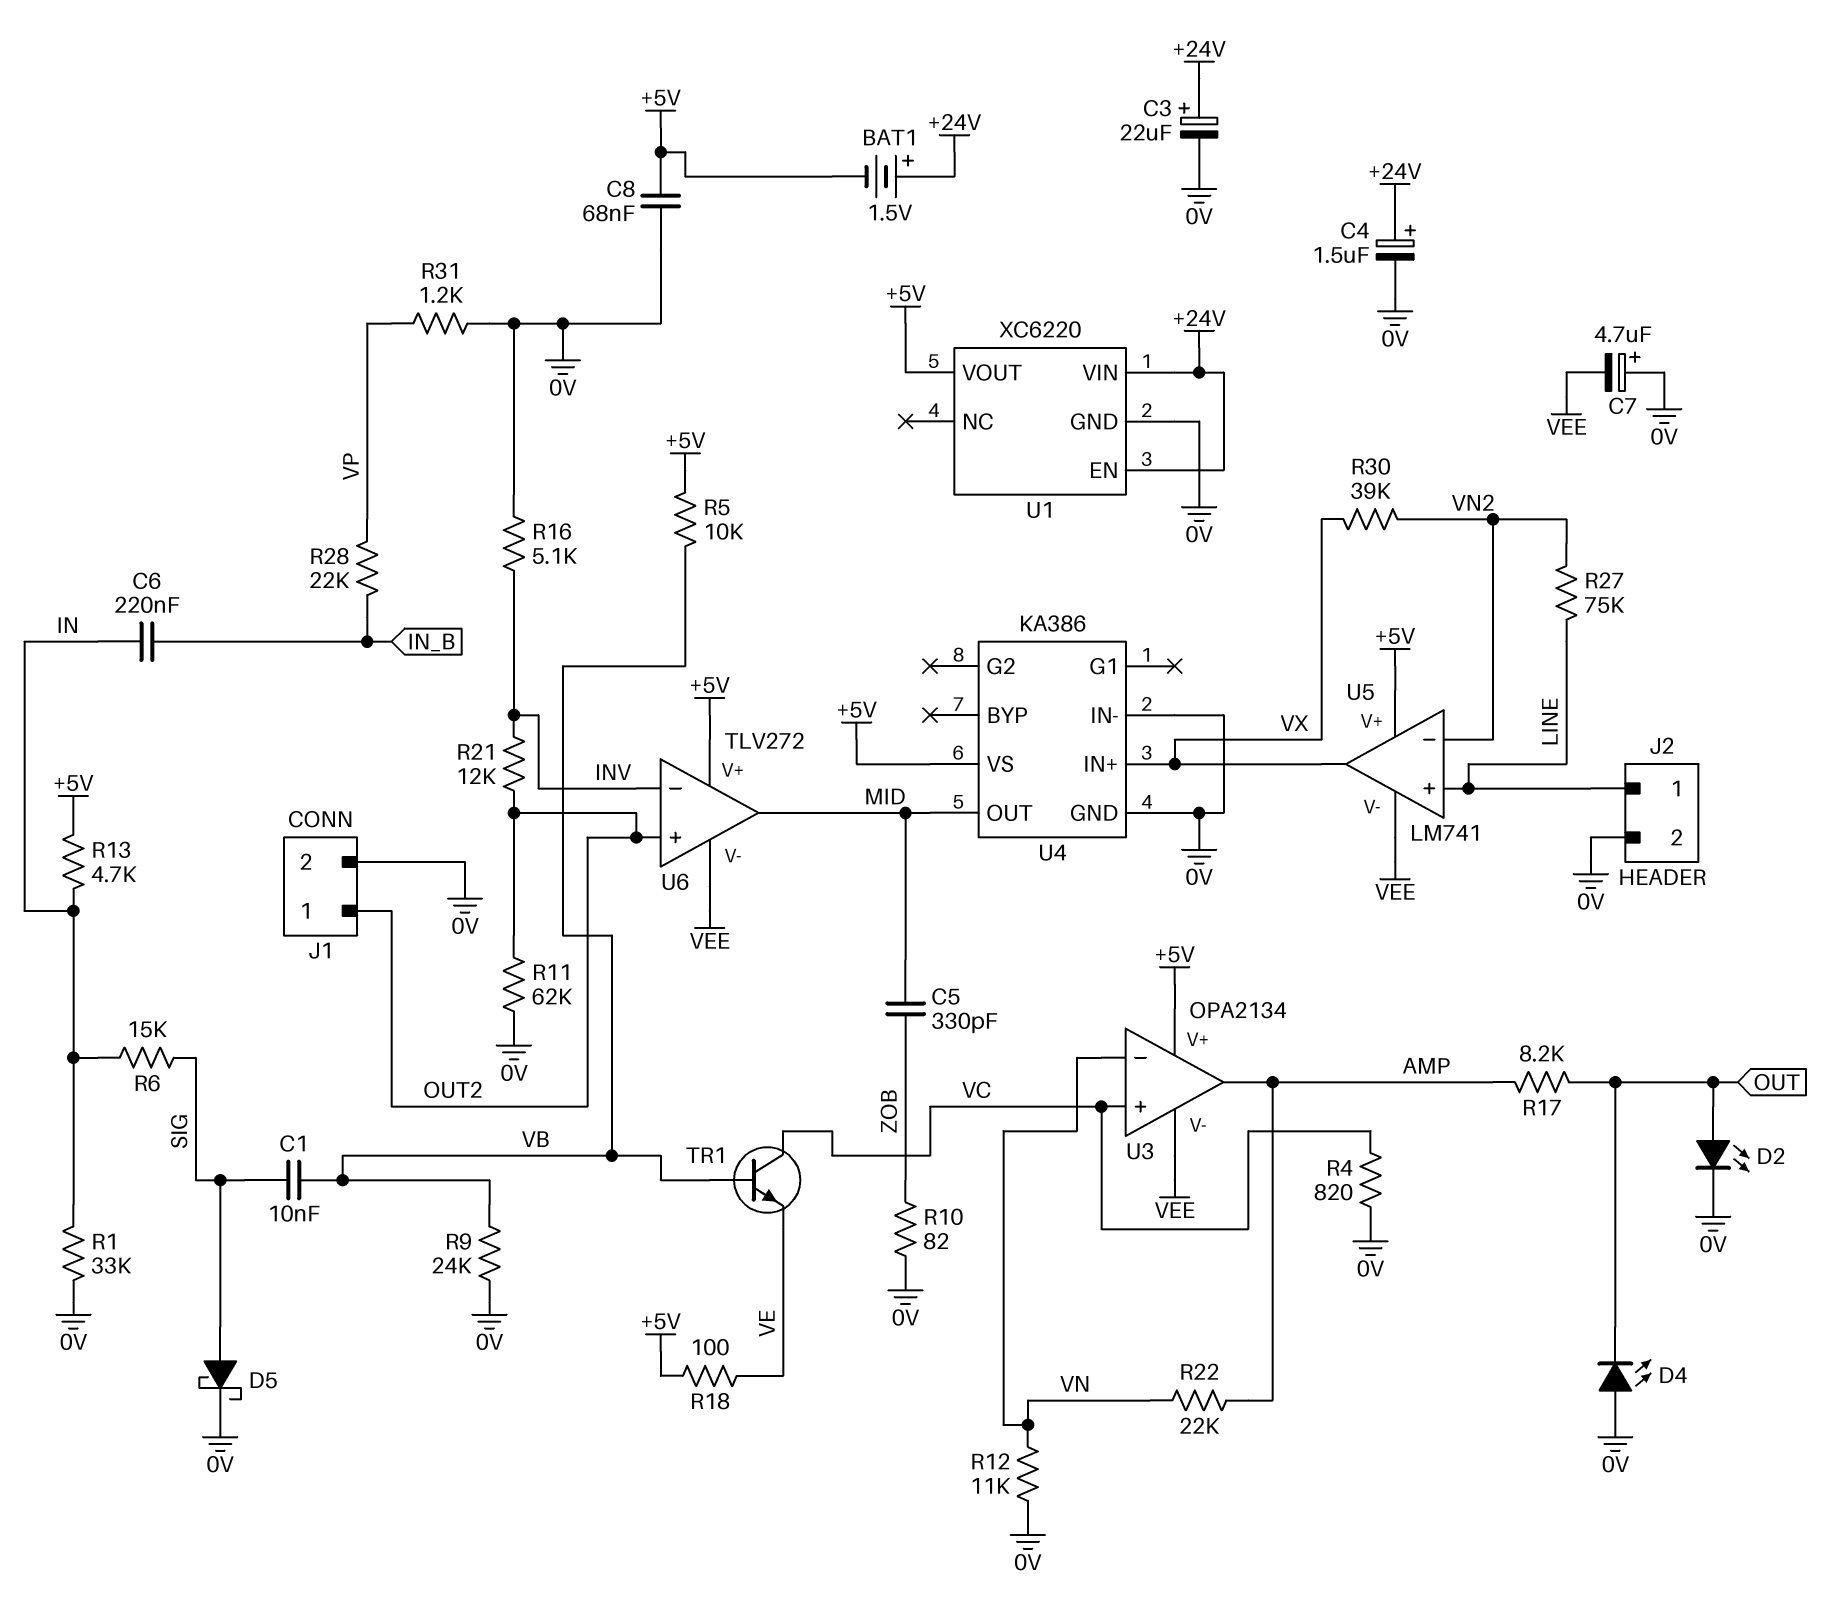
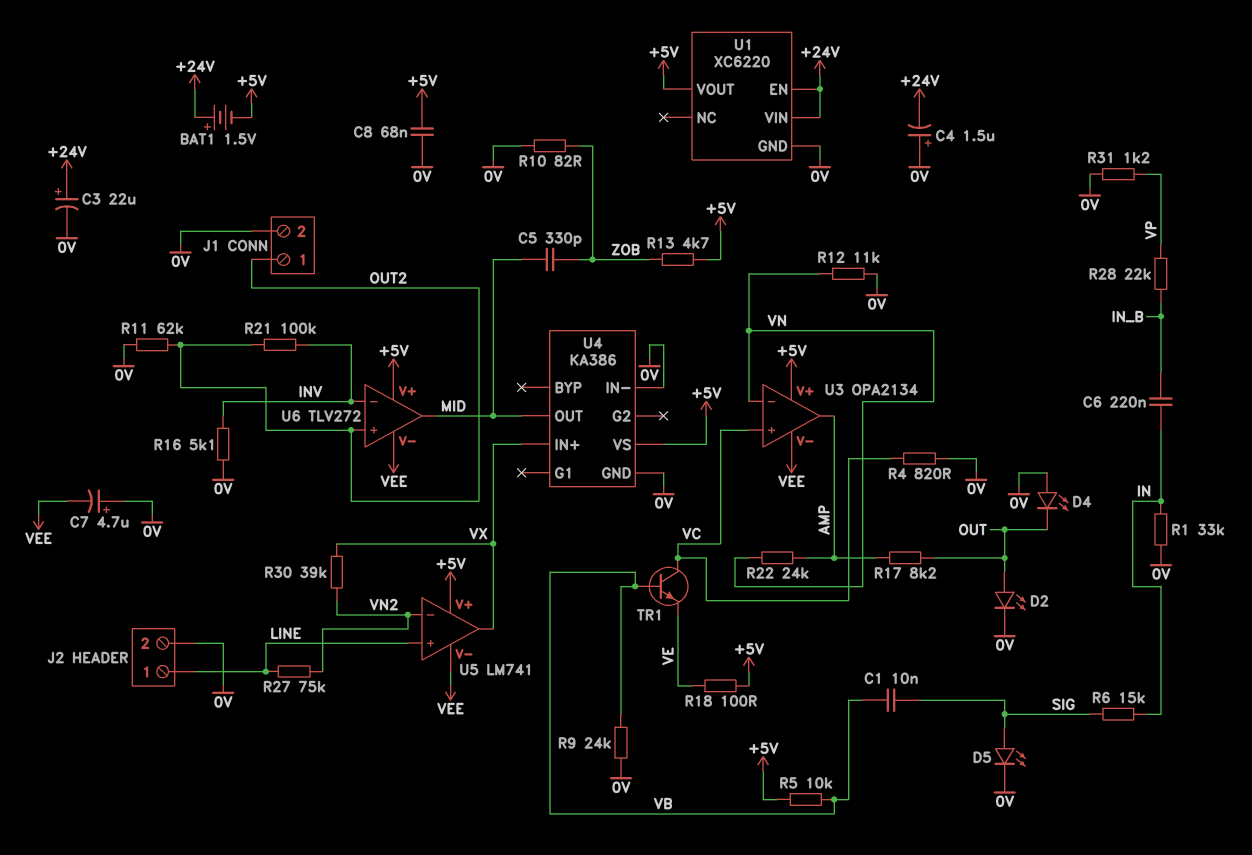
C4: 1.5uF (plus +24V, minus 0V) -> 1.5uF (plus 0V, minus +24V)
D5: schottky (A SIG, K 0V) -> LED (A SIG, K 0V)
R13: 4.7k (+5V, IN) -> 4.7k (+5V, ZOB)
R21: 12k (INV, OUT2) -> 100k (INV, OUT2)
R22: 22k (AMP, VN) -> 24k (AMP, VN)

